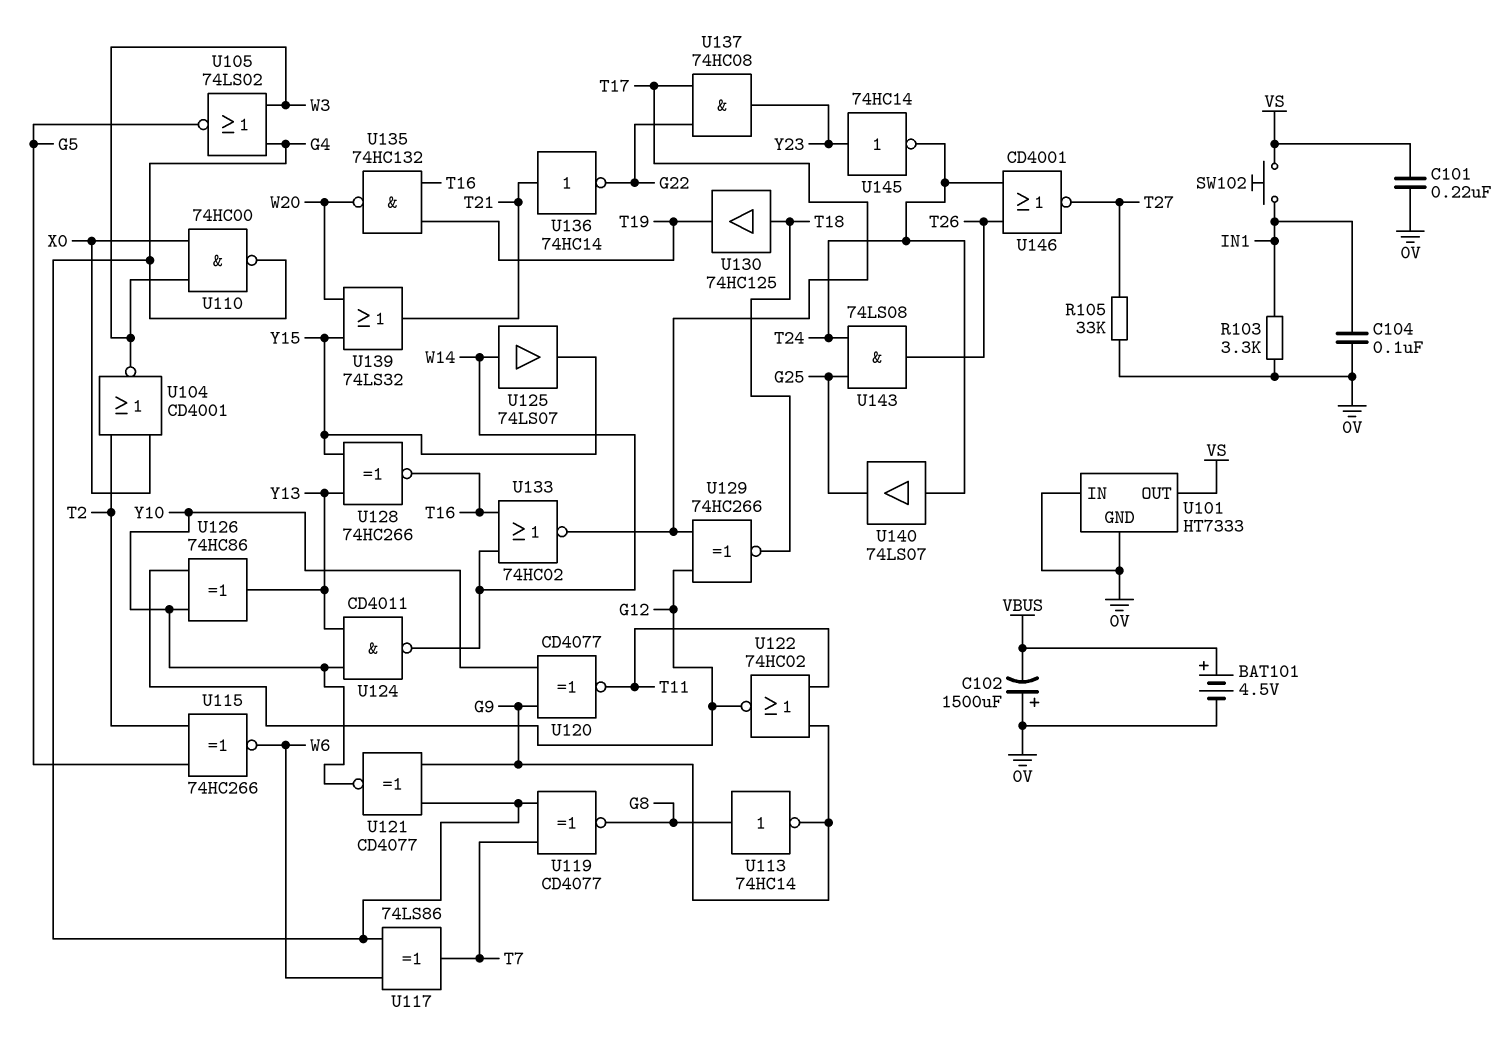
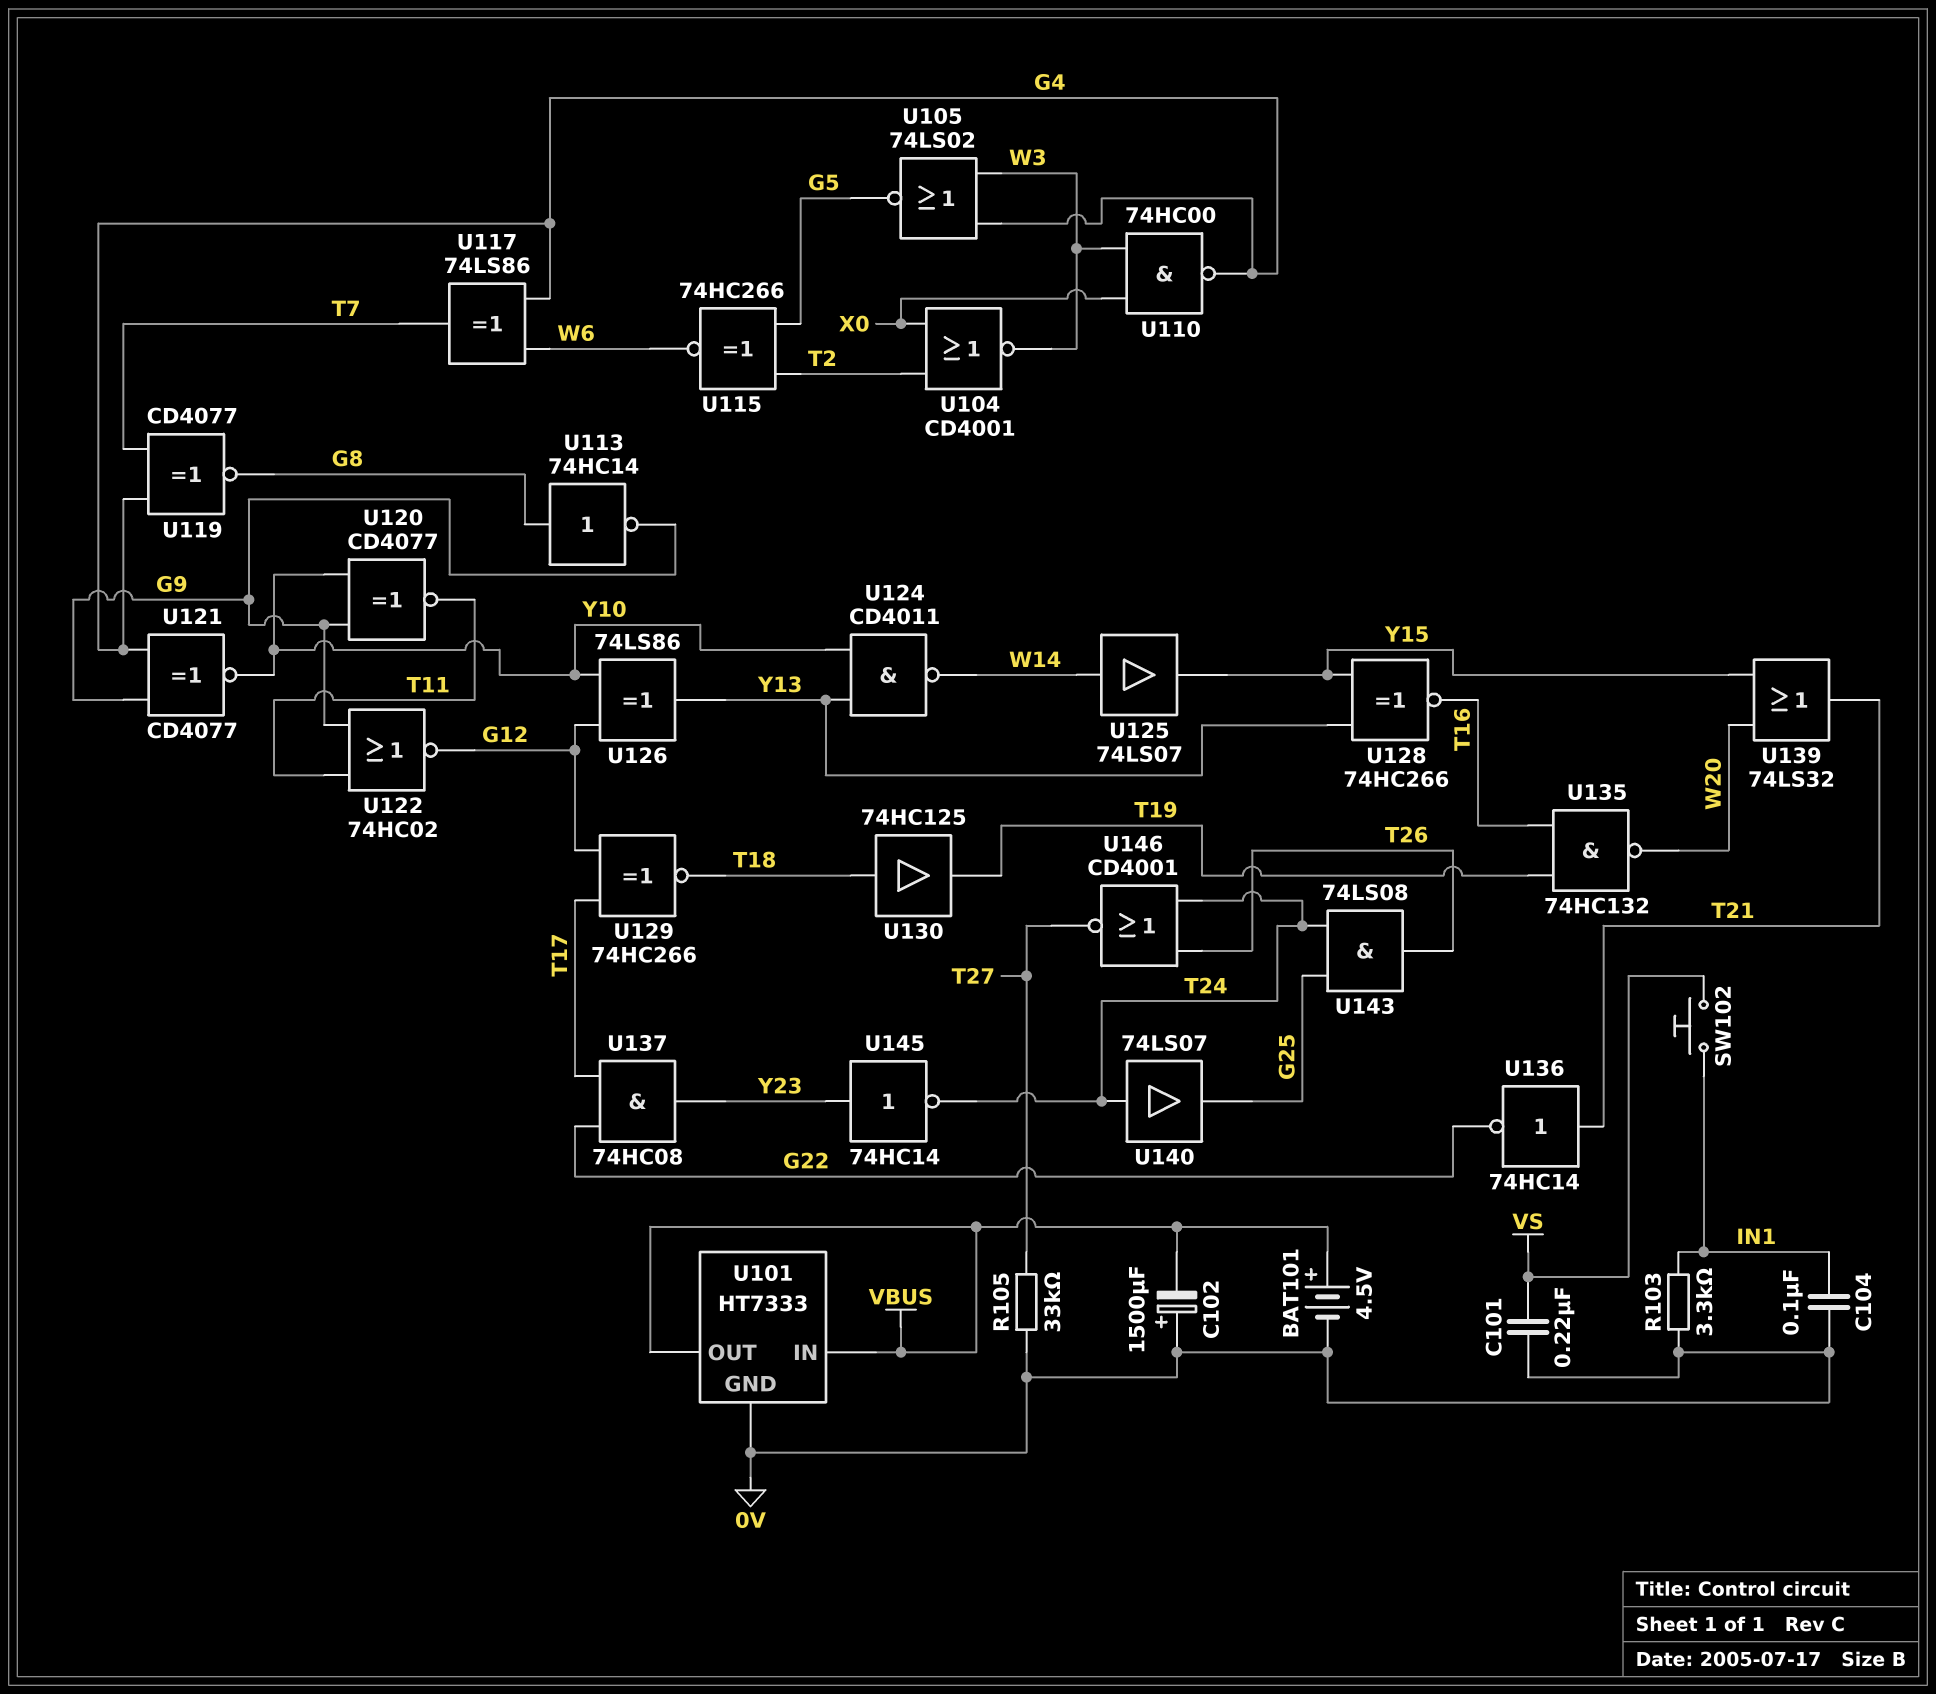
U101 pin IN: 0V -> VBUS
U101 pin OUT: VS -> VBUS
U126: XOR 74HC86 (in G12, in Y10, out Y13) -> XOR 74LS86 (in G12, in Y10, out Y13)
U133: NOR 74HC02 (in T16, in W14, out T17) -> none

